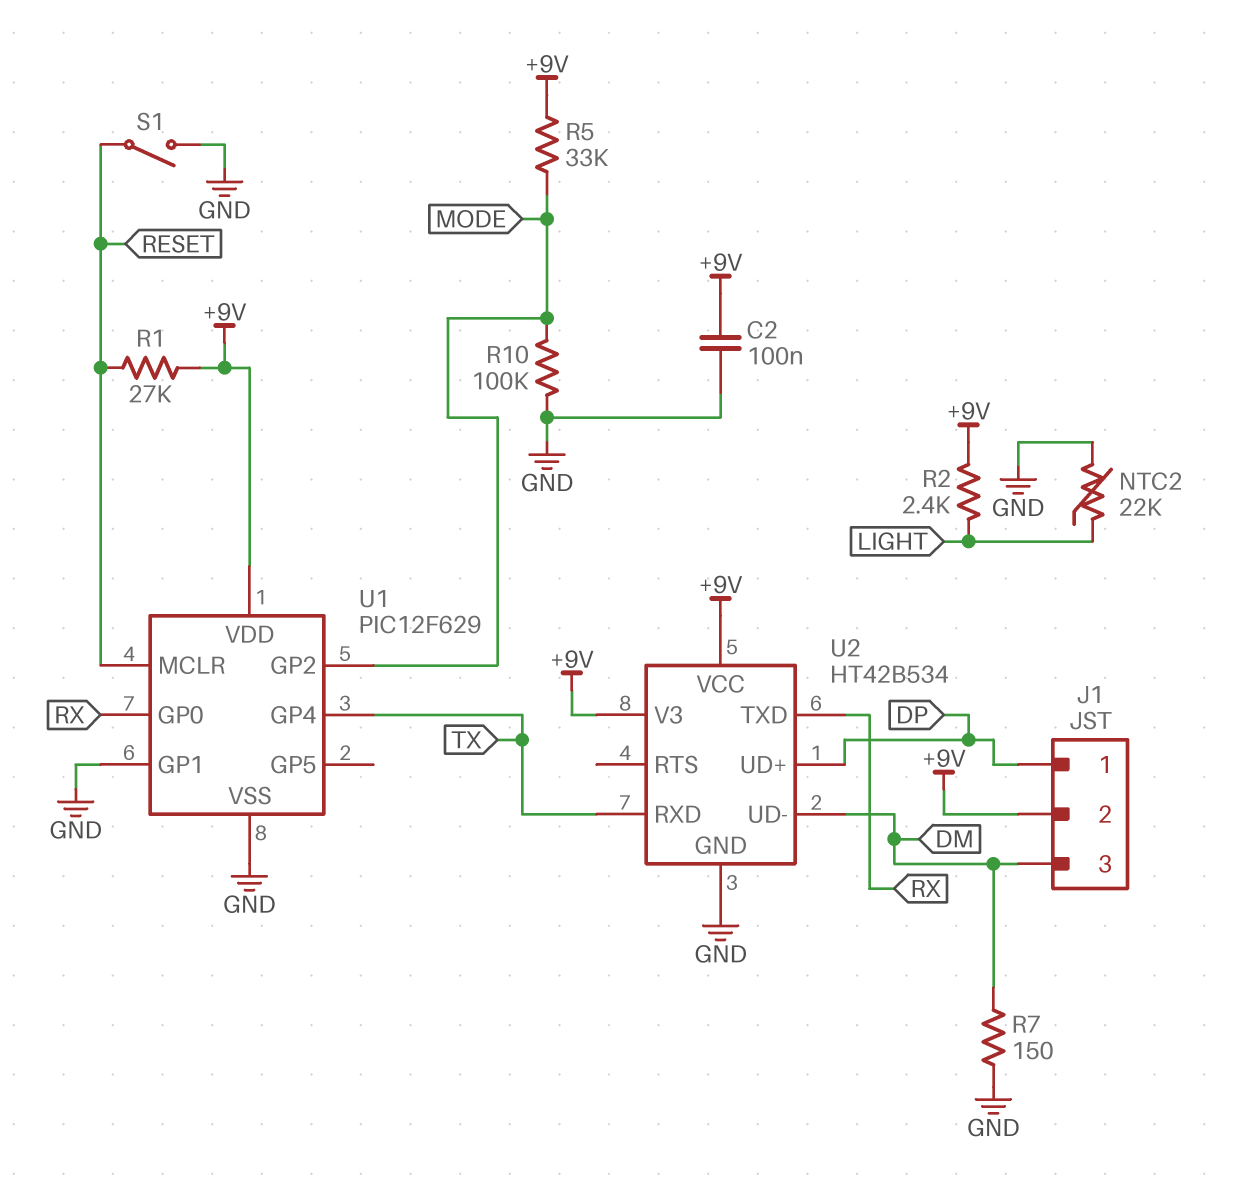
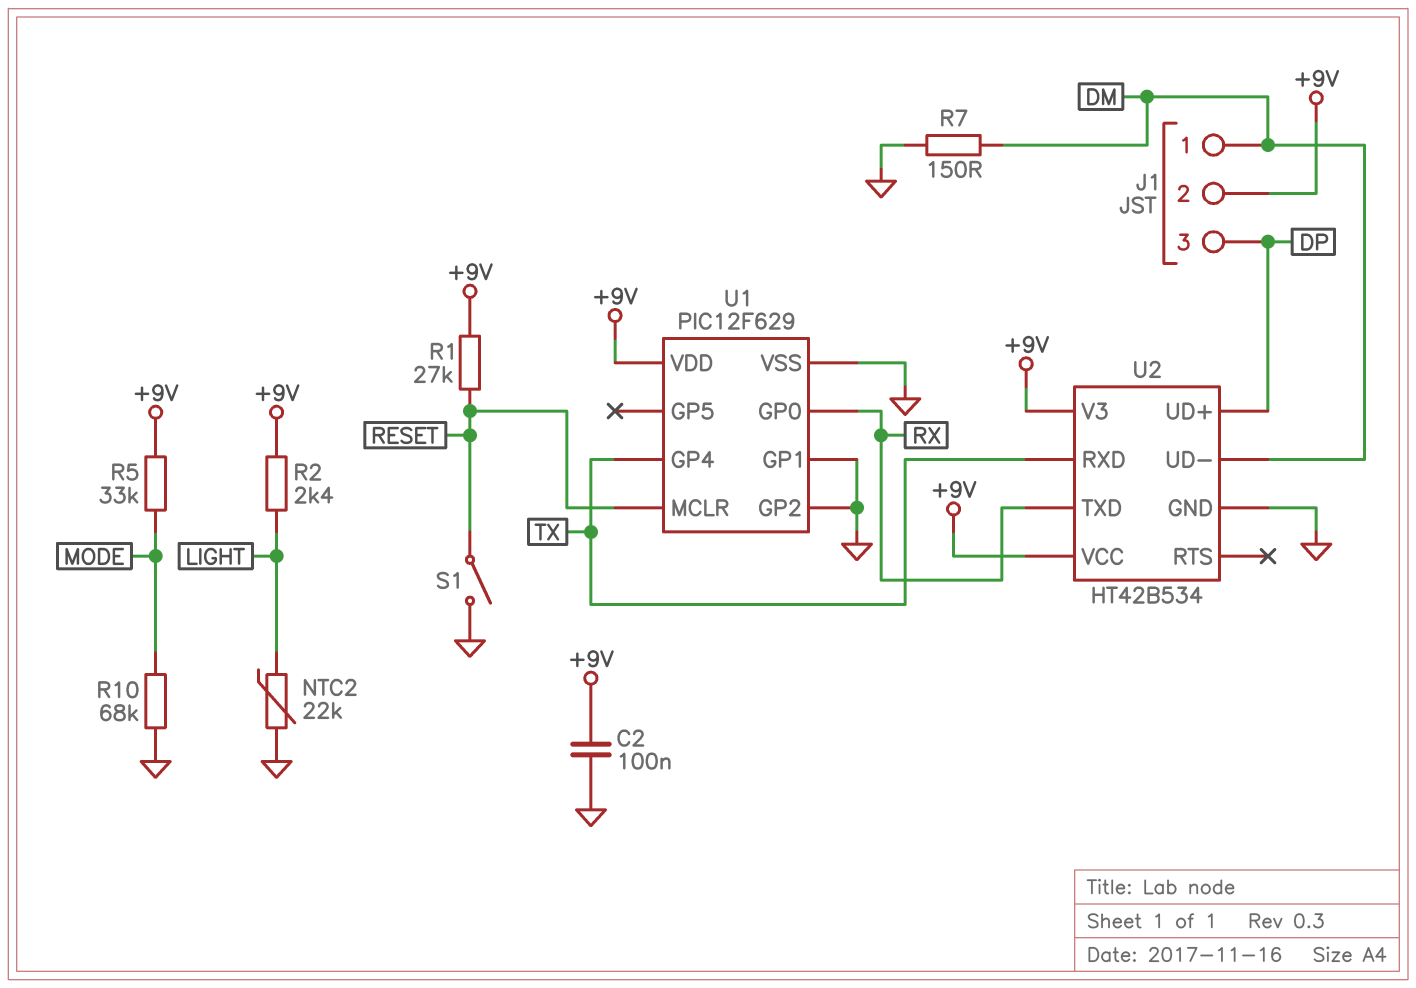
J1 pin 1: DP -> DM
J1 pin 3: DM -> DP
R10: 100k (GND, MODE) -> 68k (GND, MODE)
U1 pin GP2: MODE -> GND

